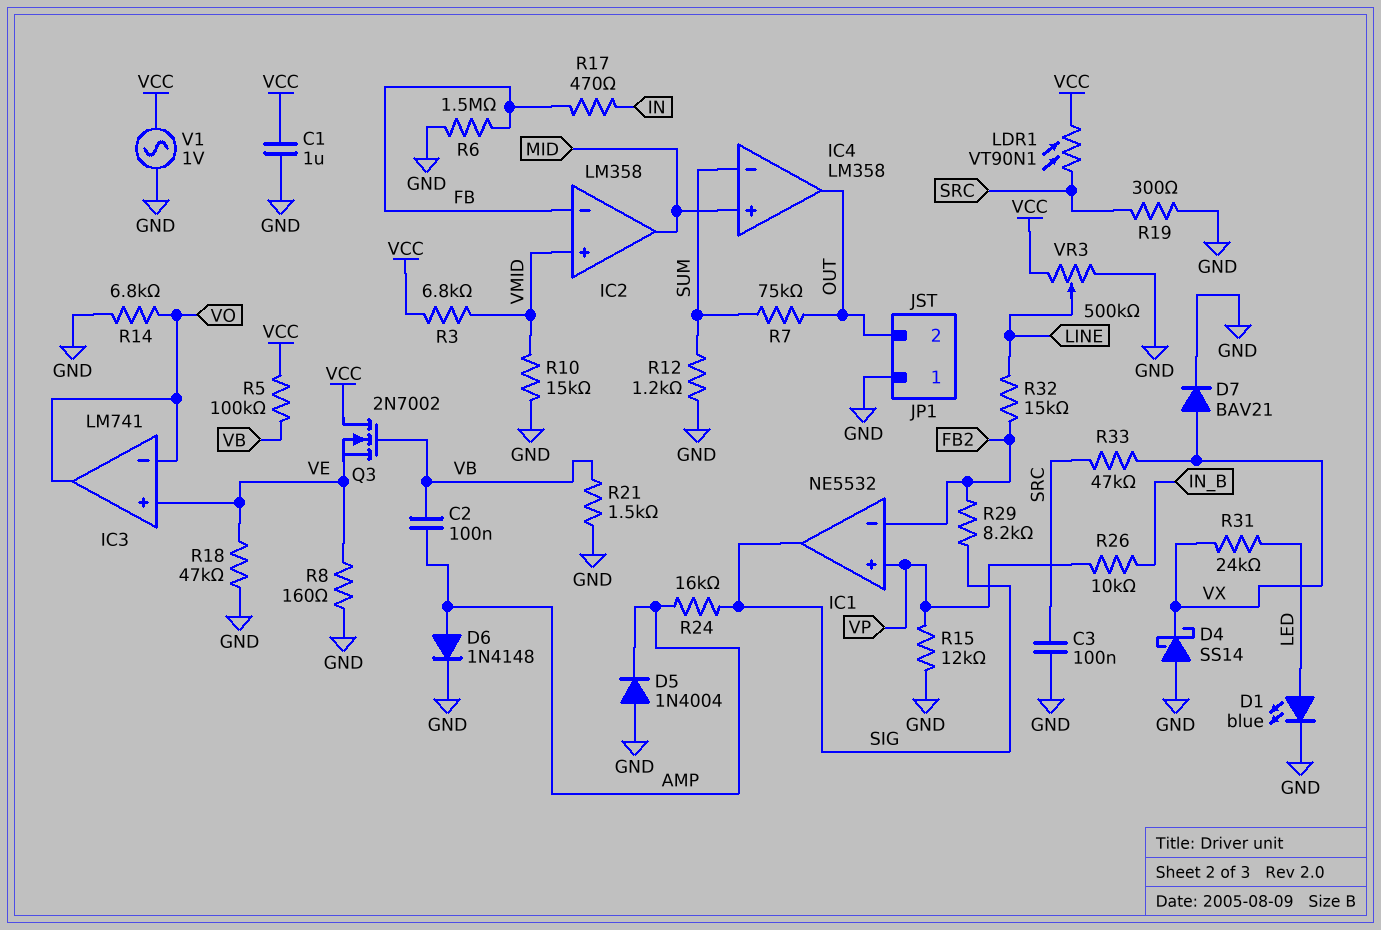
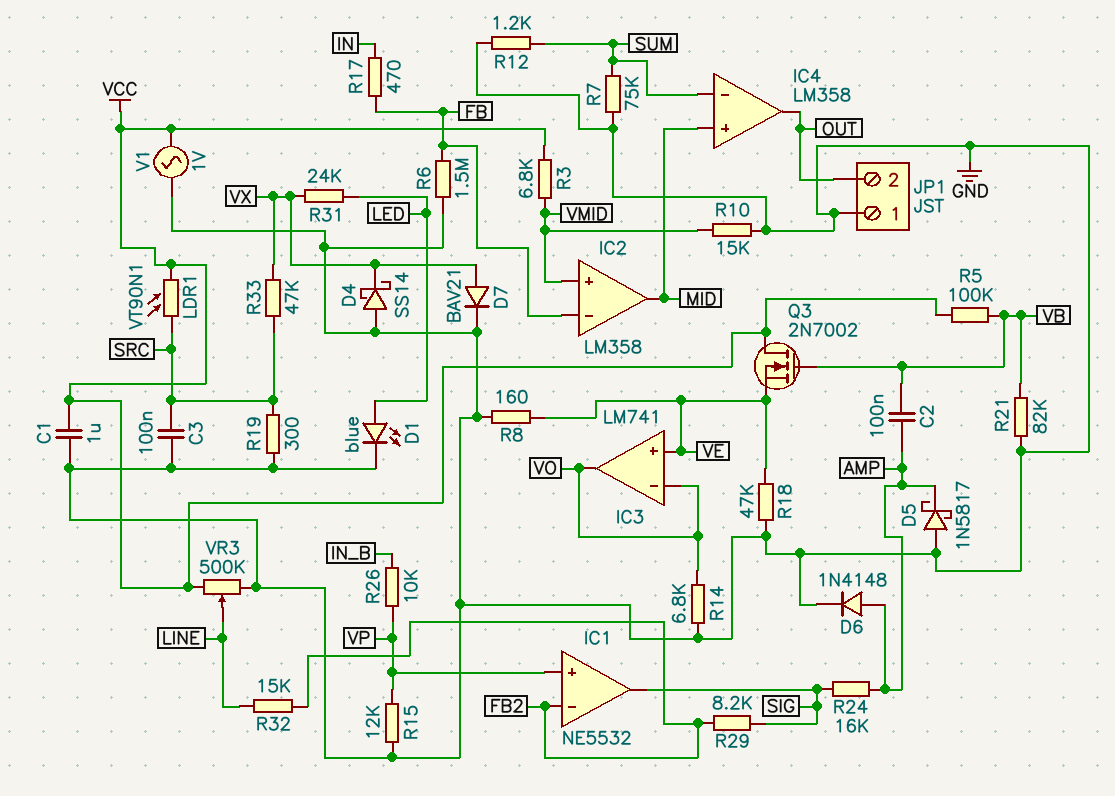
D5: diode 1N4004 (A GND, K AMP) -> schottky 1N5817 (A GND, K AMP)
R7: 75k (OUT, SUM) -> 75k (GND, SUM)
R21: 1.5k (GND, VB) -> 82k (GND, VB)

